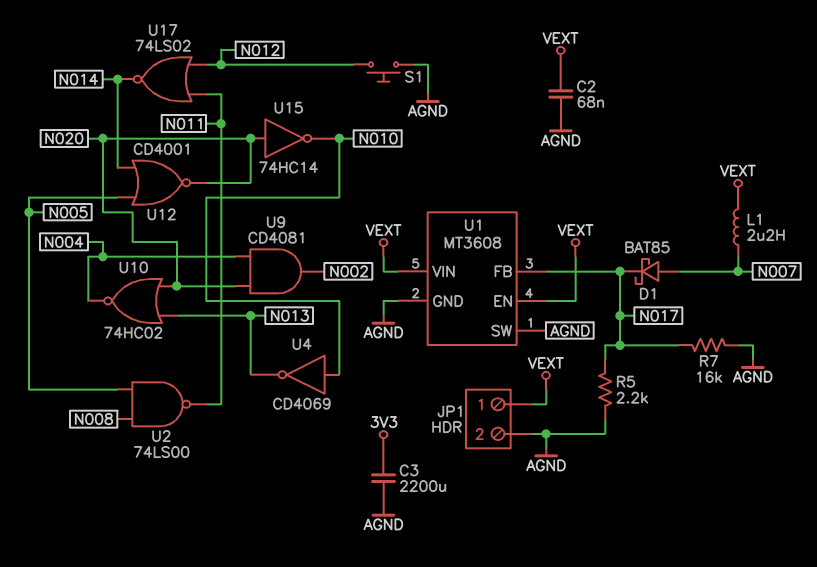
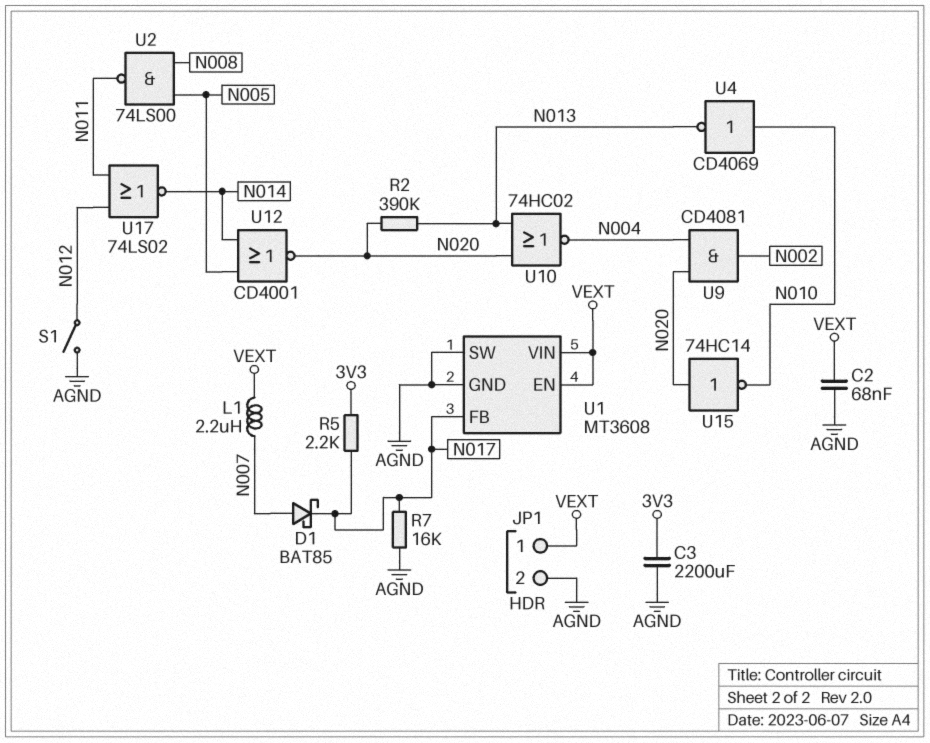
R2: none -> 390k (N013, N020)
R5: 2.2k (AGND, N017) -> 2.2k (3V3, N017)
S1: button (AGND, N012) -> switch (AGND, N012)

